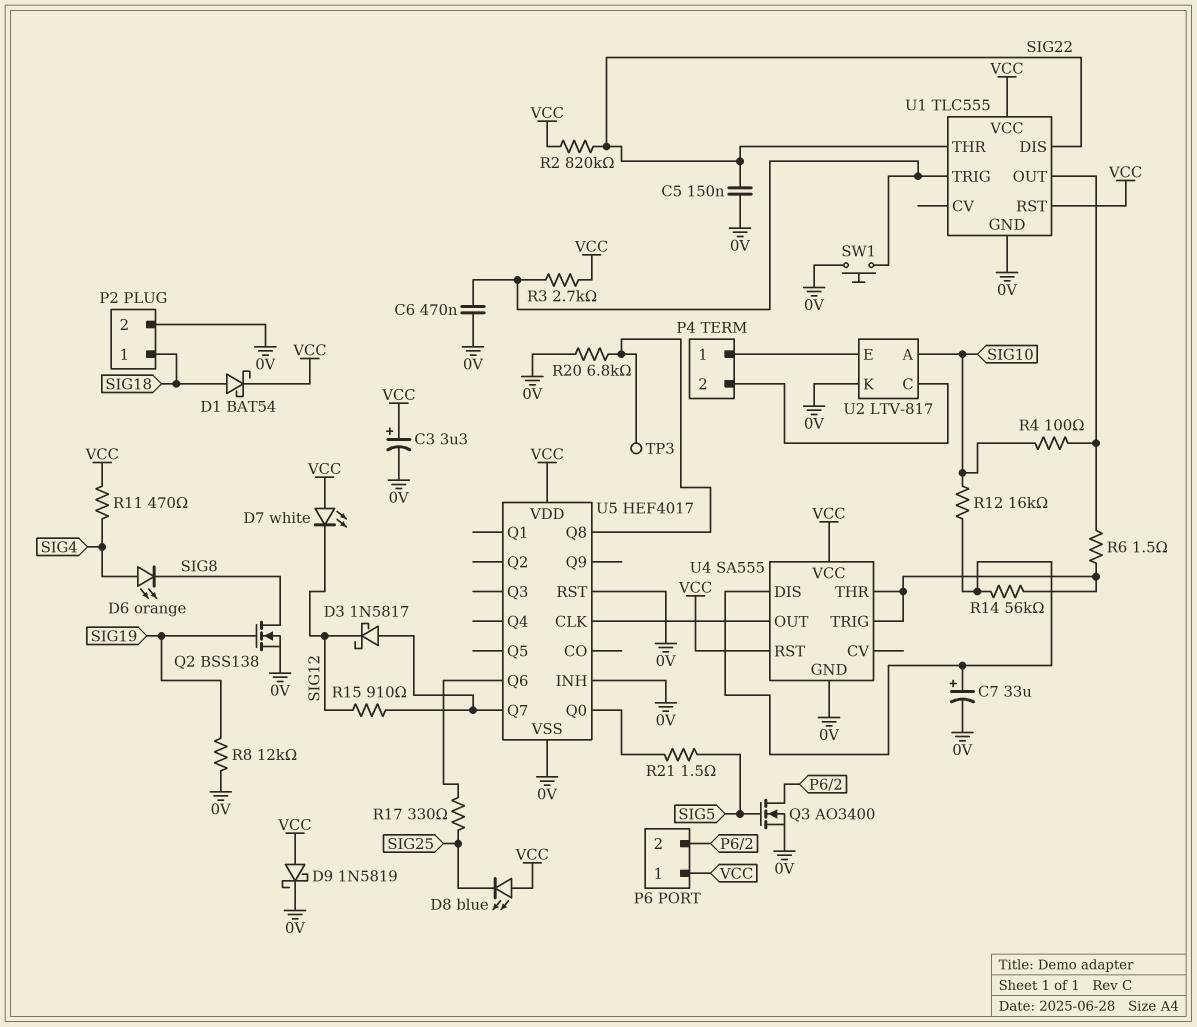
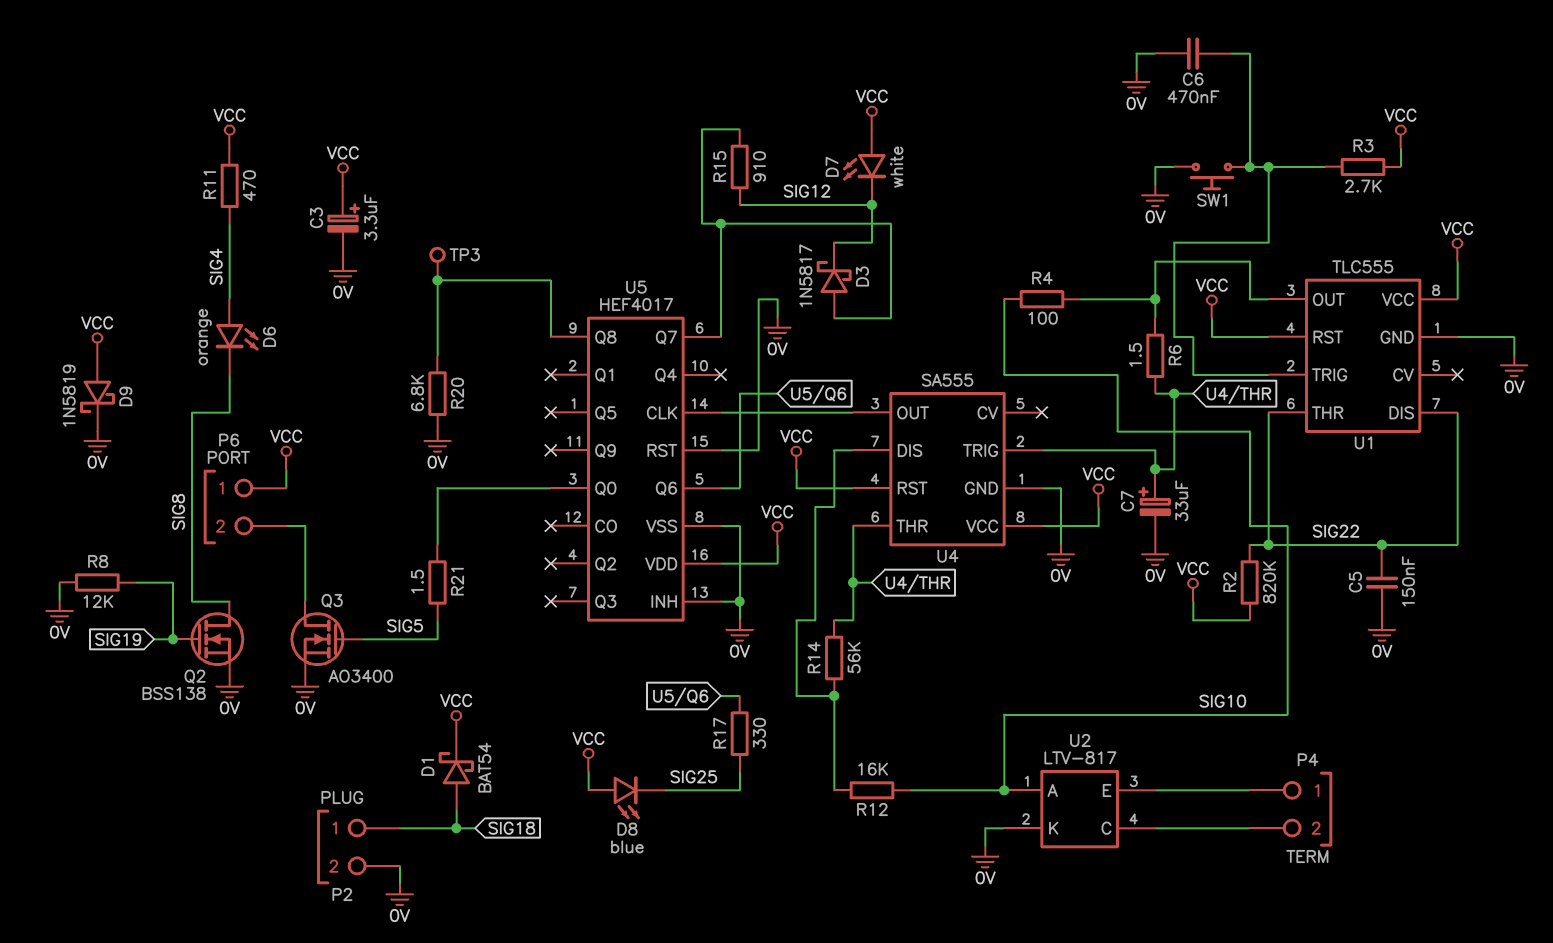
C7: 33uF (plus U4/DIS, minus 0V) -> 33uF (plus U4/THR, minus 0V)

